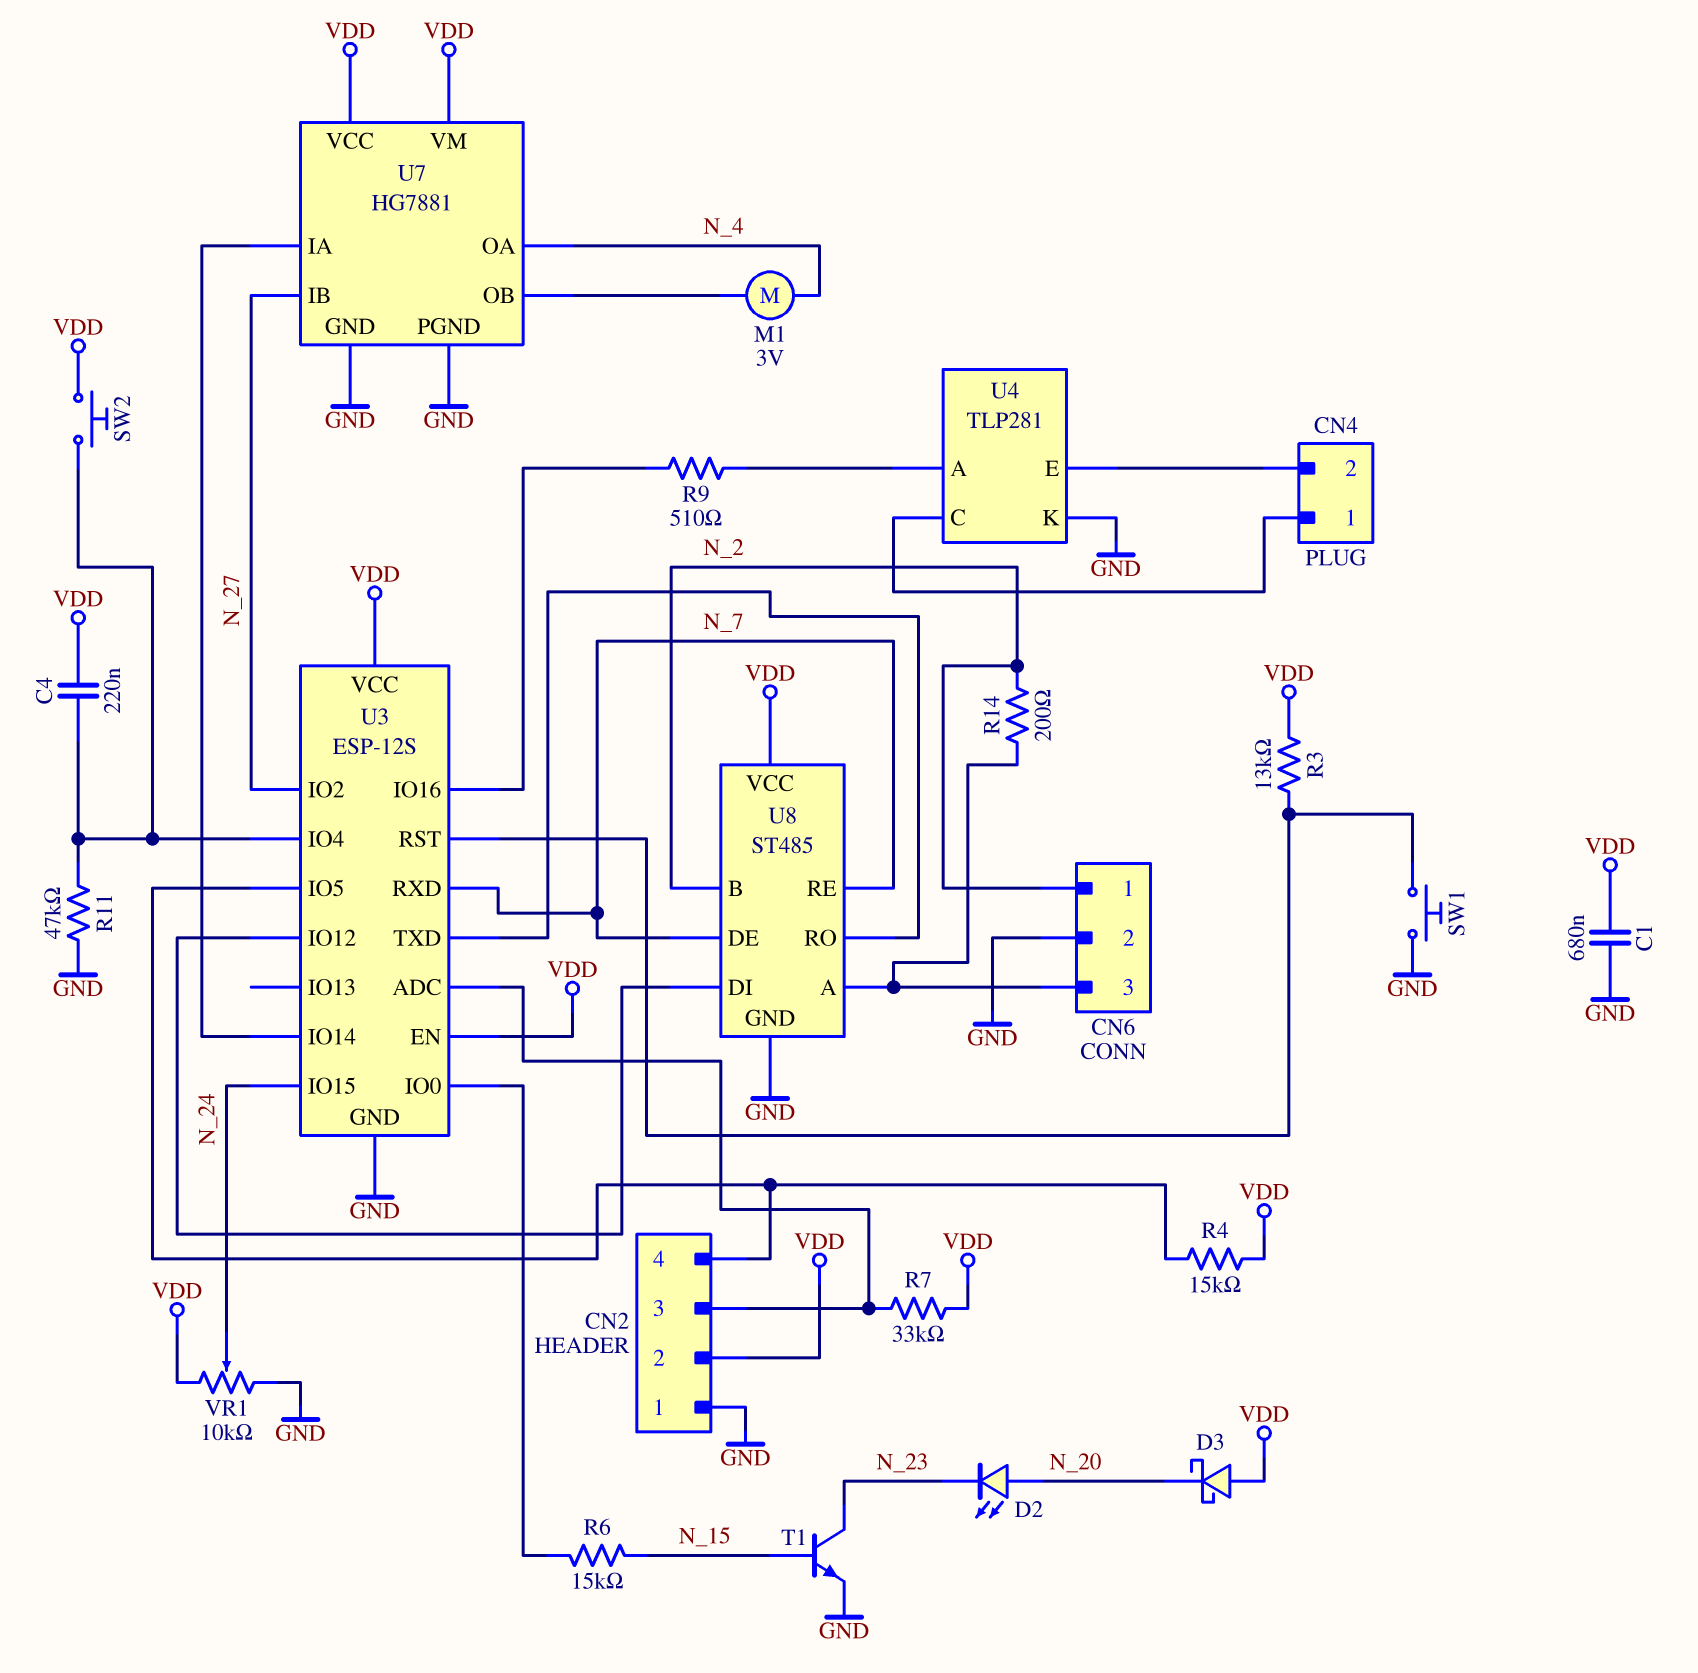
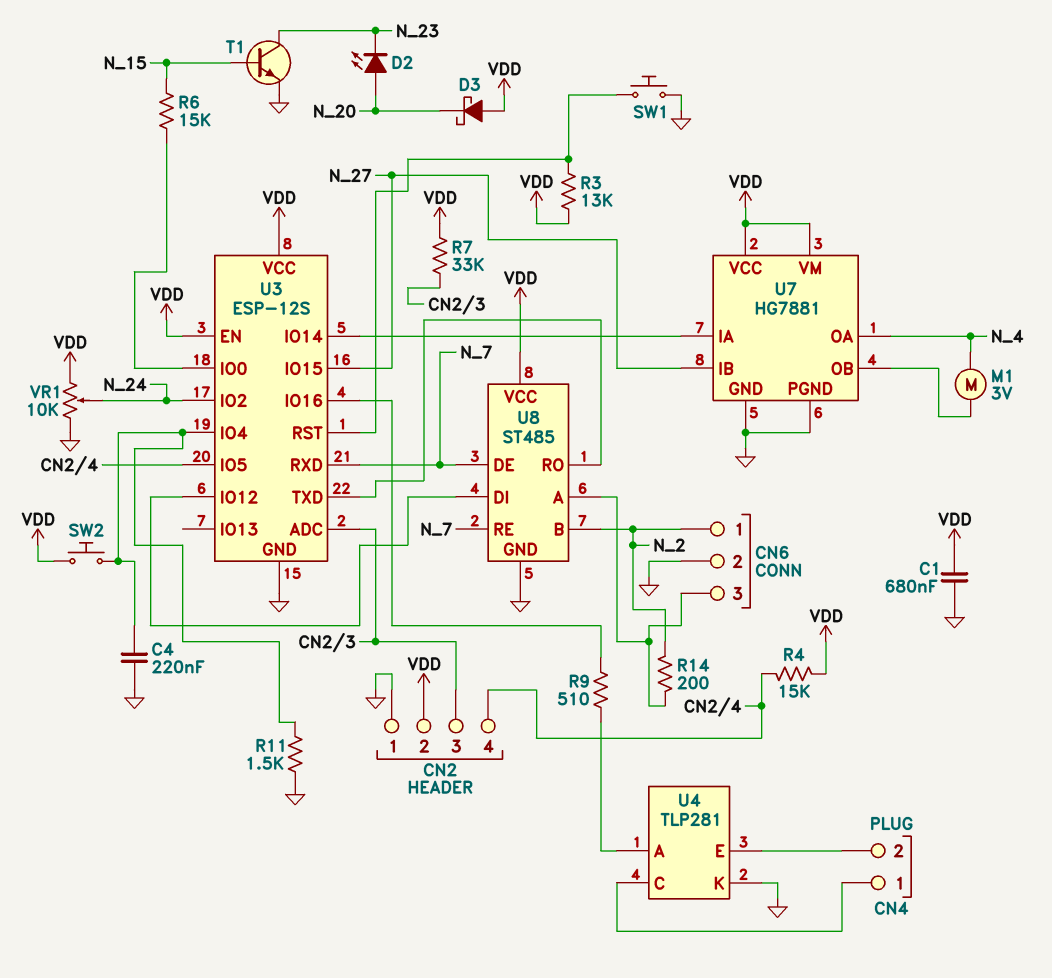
C4: 220nF (U3/IO4, VDD) -> 220nF (GND, U3/IO4)
R11: 47k (GND, U3/IO4) -> 1.5k (GND, U3/IO4)
U3 pin IO2: N_27 -> N_24
U3 pin IO15: N_24 -> N_27

